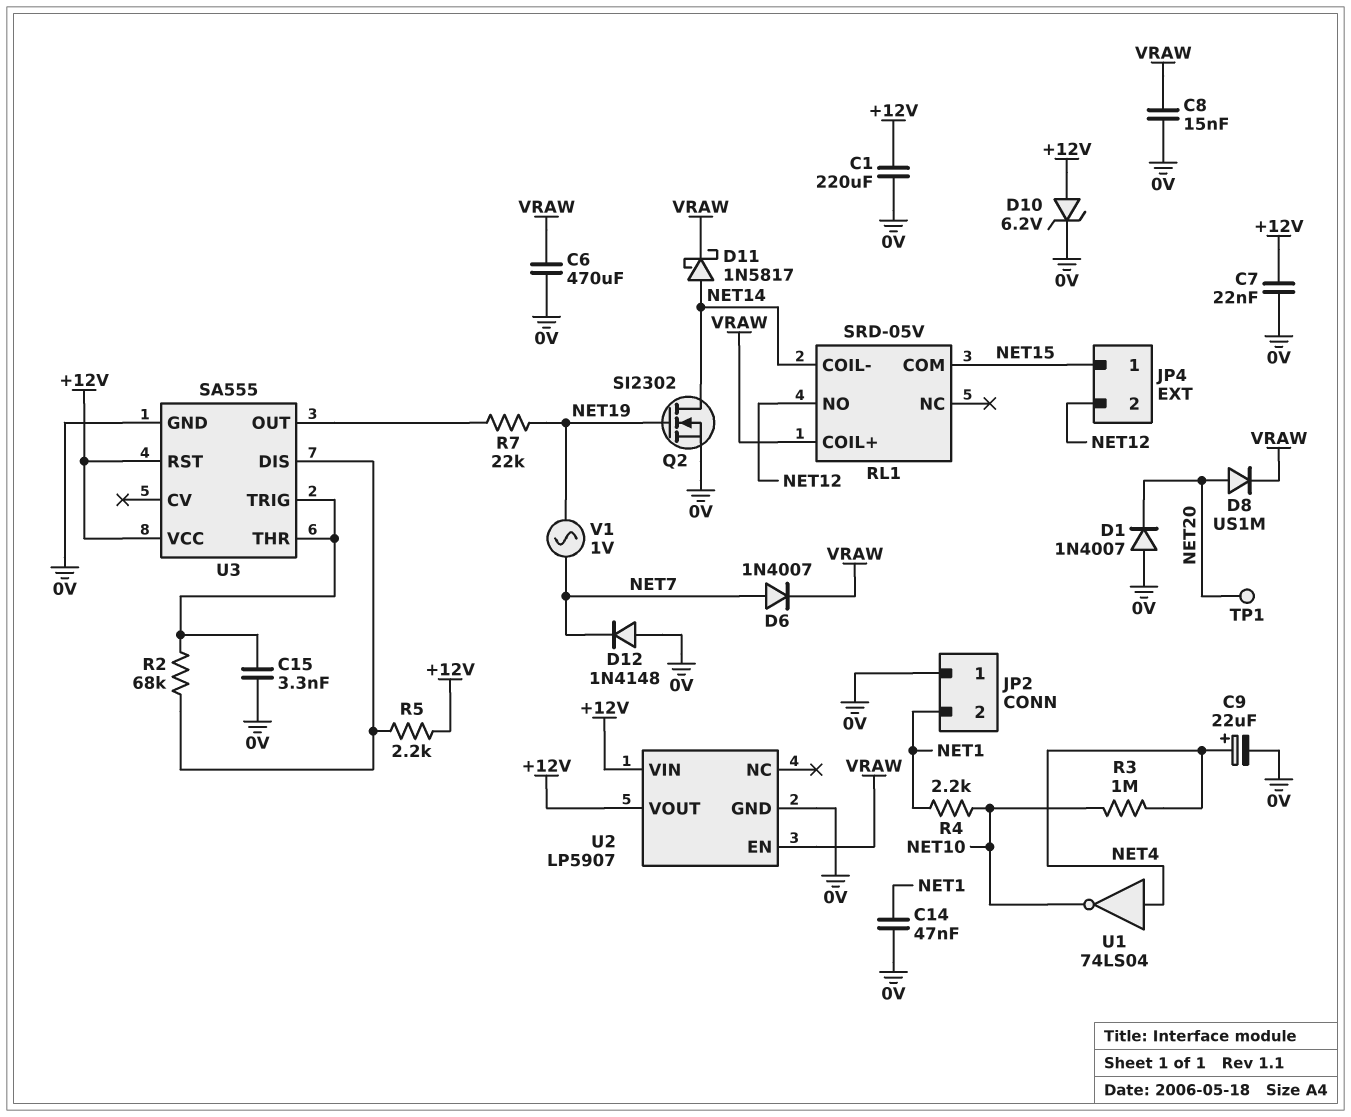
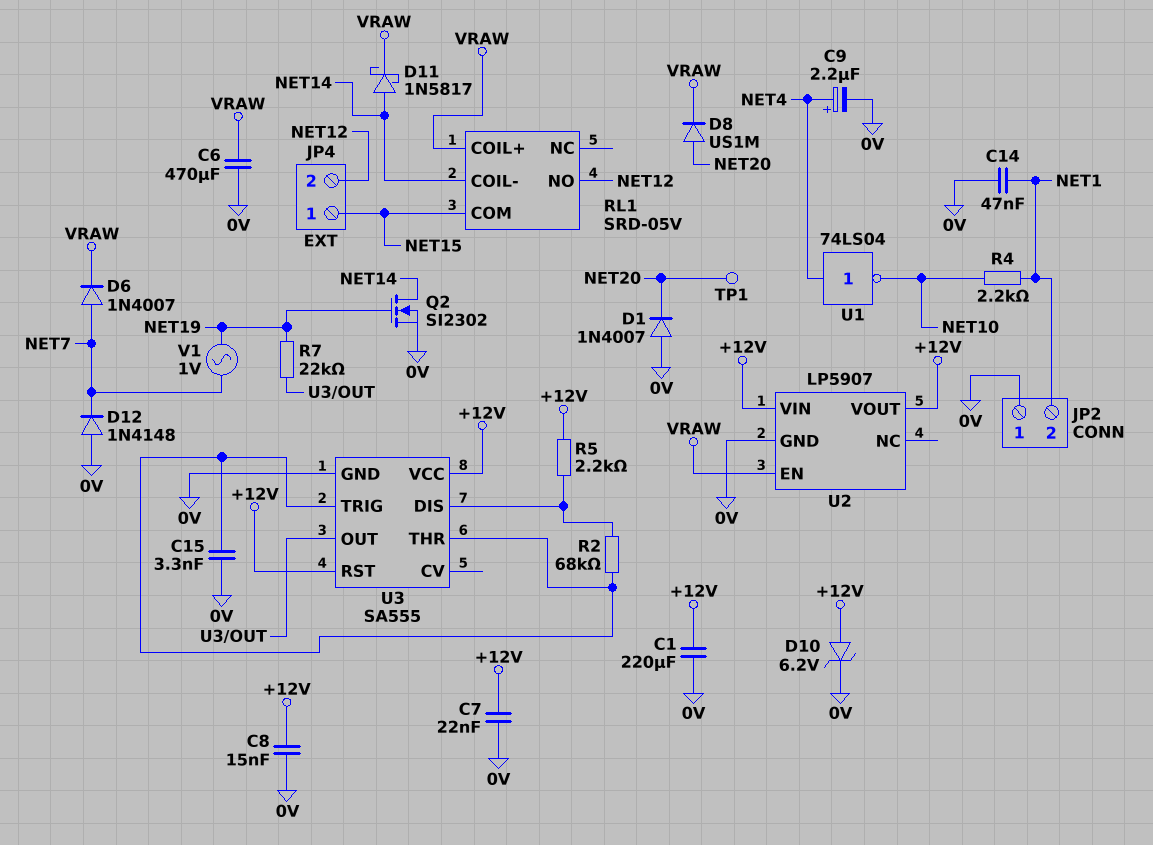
C8: 15nF (0V, VRAW) -> 15nF (+12V, 0V)
C9: 22uF (plus NET4, minus 0V) -> 2.2uF (plus NET4, minus 0V)
R3: 1M (NET4, NET10) -> none

